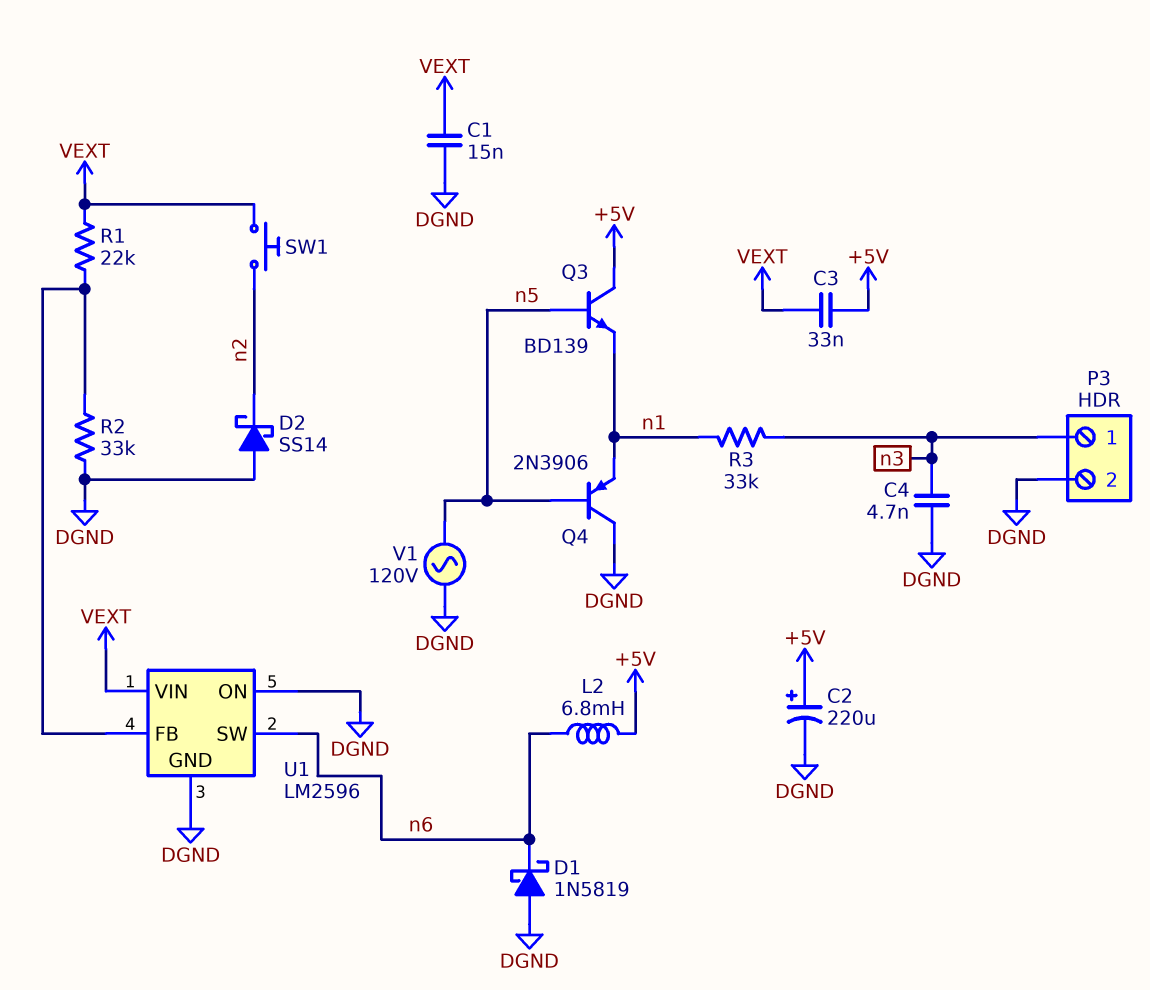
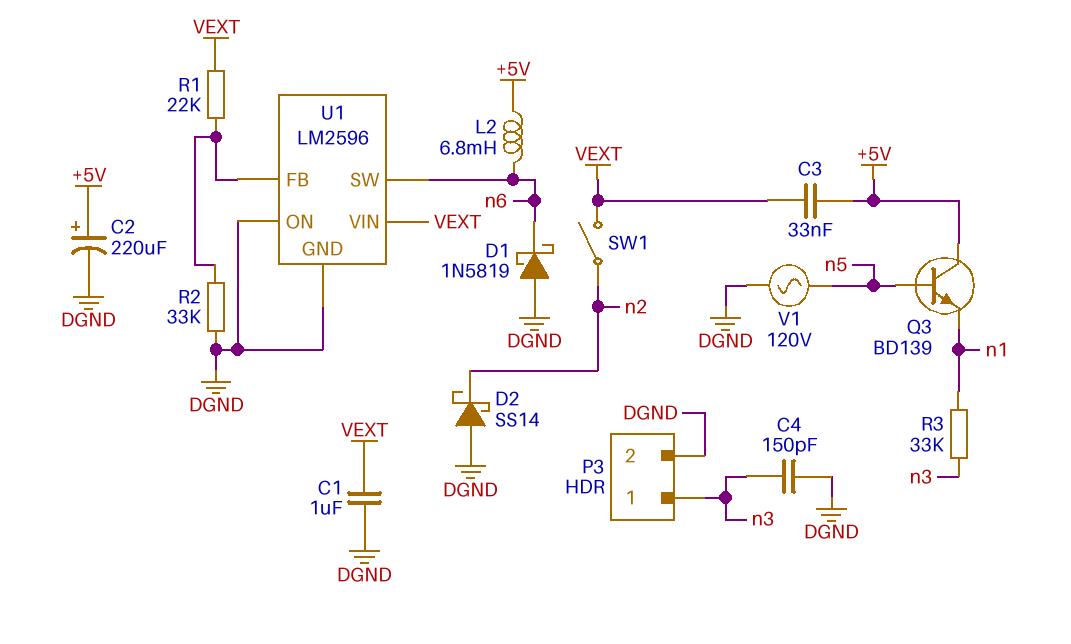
C1: 15nF (DGND, VEXT) -> 1uF (DGND, VEXT)
C4: 4.7nF (DGND, n3) -> 150pF (DGND, n3)
Q4: PNP 2N3906 (B n5, C DGND, E n1) -> none
SW1: button (VEXT, n2) -> switch (VEXT, n2)

